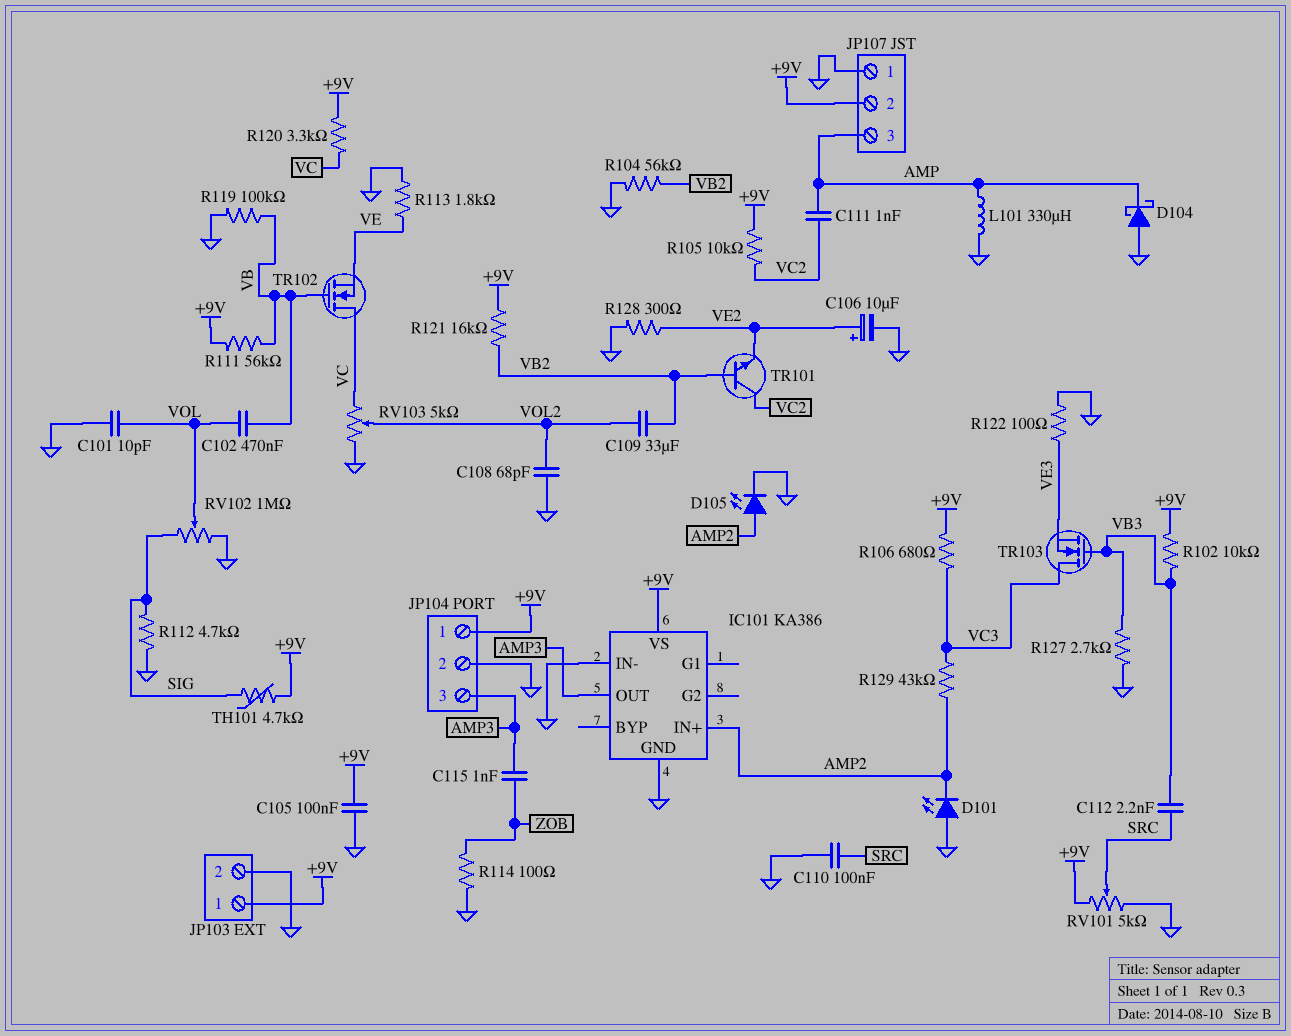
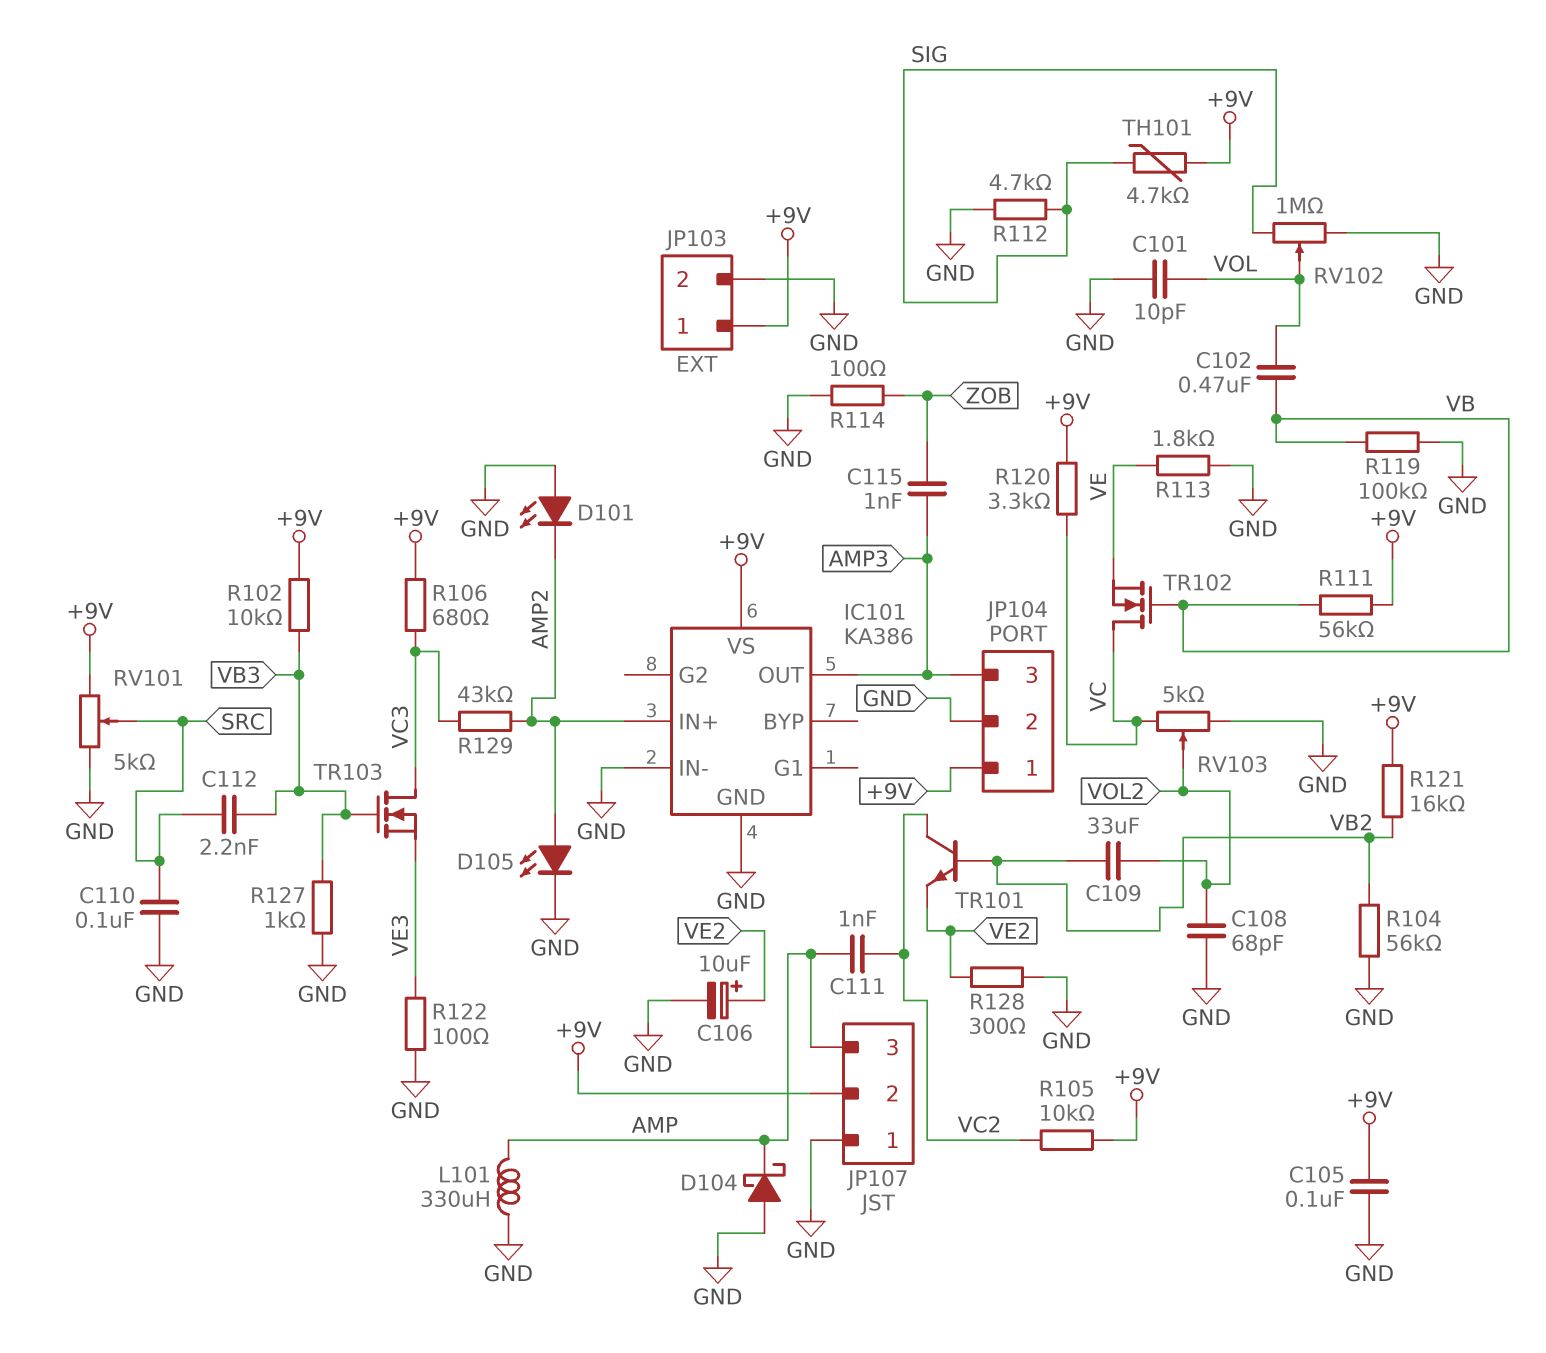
R127: 2.7k (GND, VB3) -> 1k (GND, VB3)

